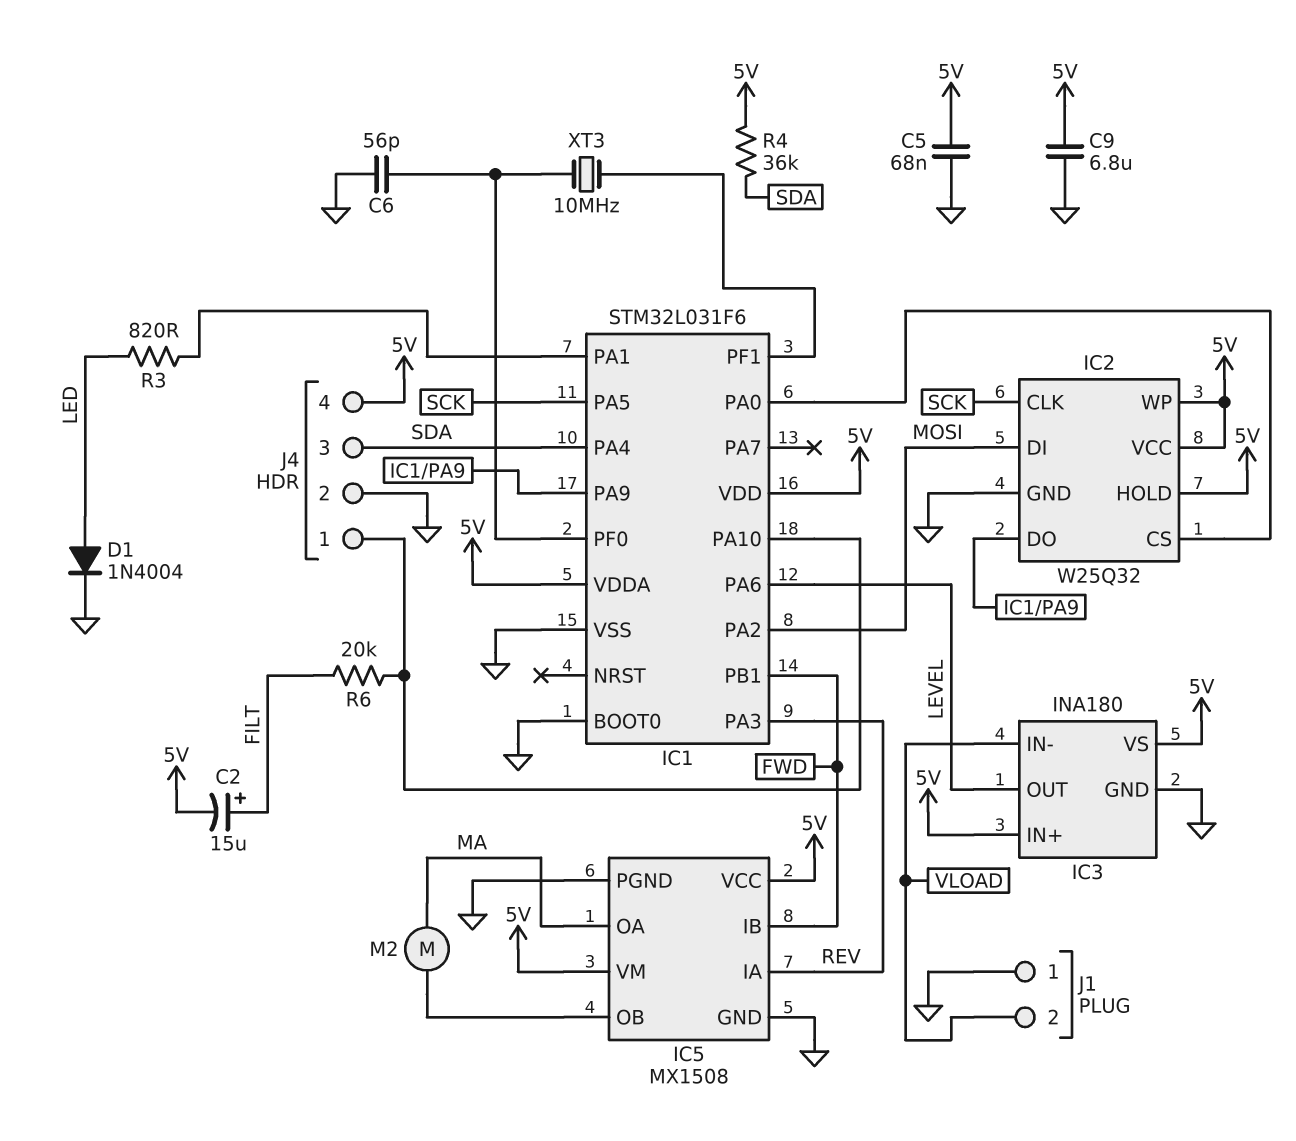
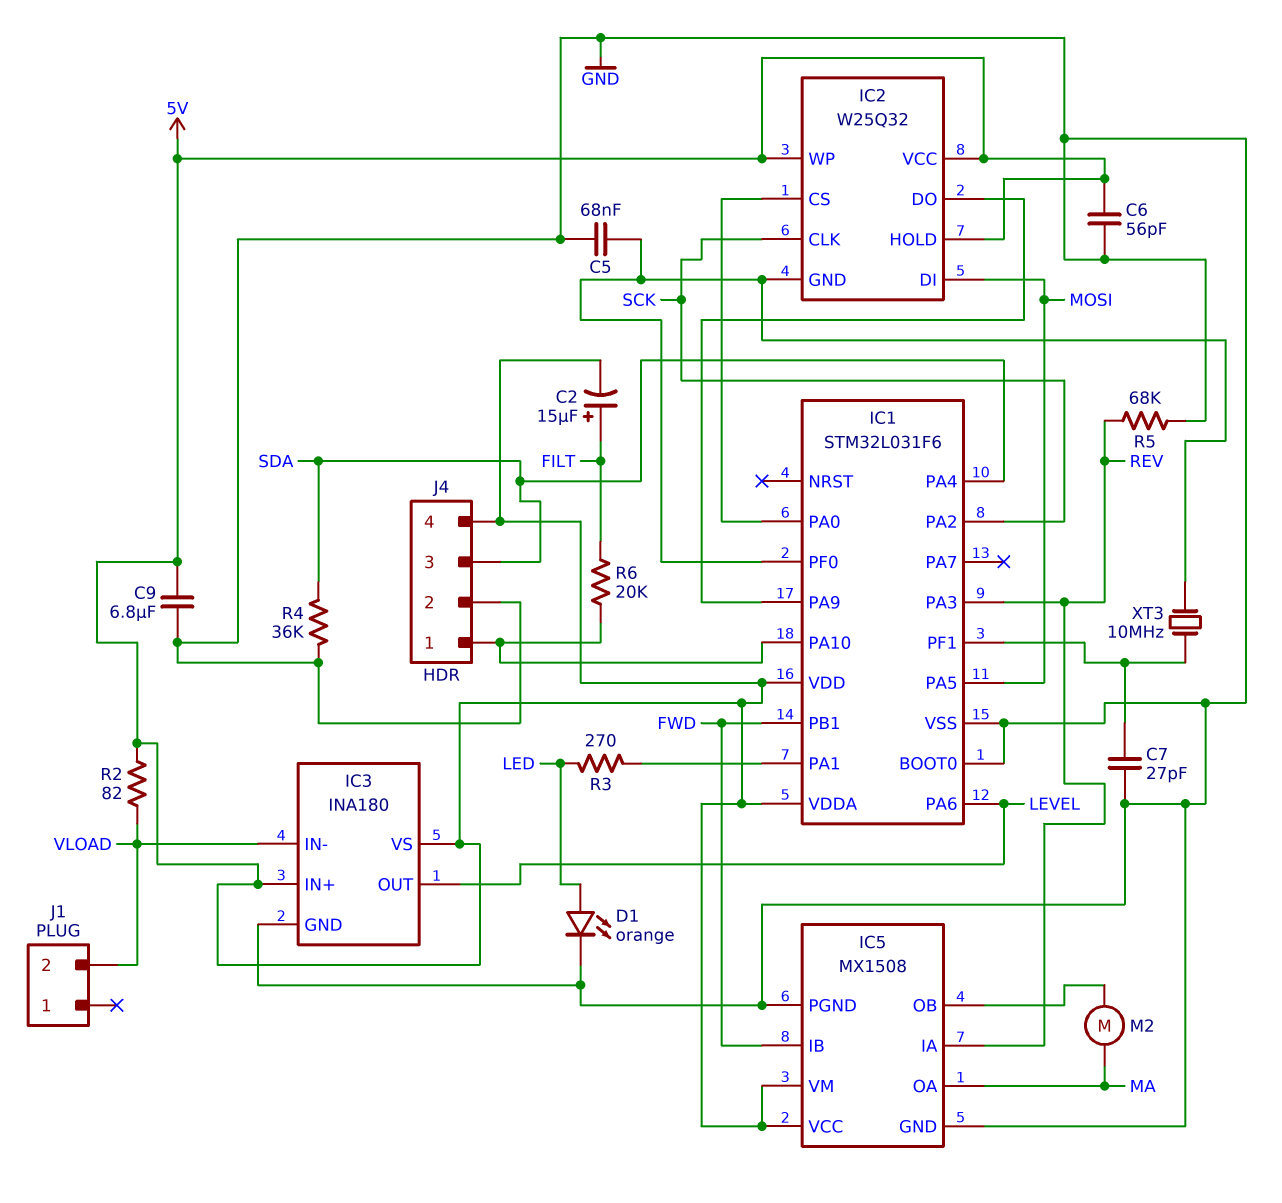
C5: 68nF (5V, GND) -> 68nF (GND, IC1/PF0)
C6: 56pF (GND, IC1/PF0) -> 56pF (5V, GND)
C7: none -> 27pF (GND, IC1/PF1)
D1: diode 1N4004 (A LED, K GND) -> LED orange (A LED, K GND)
IC1 pin PA2: MOSI -> SCK
IC1 pin PA5: SCK -> MOSI
IC2 pin GND: GND -> IC1/PF0
J1 pin 1: GND -> none
R2: none -> 82 (5V, VLOAD)
R3: 820 (IC1/PA1, LED) -> 270 (IC1/PA1, LED)
R4: 36k (5V, SDA) -> 36k (GND, SDA)
R5: none -> 68k (GND, REV)

